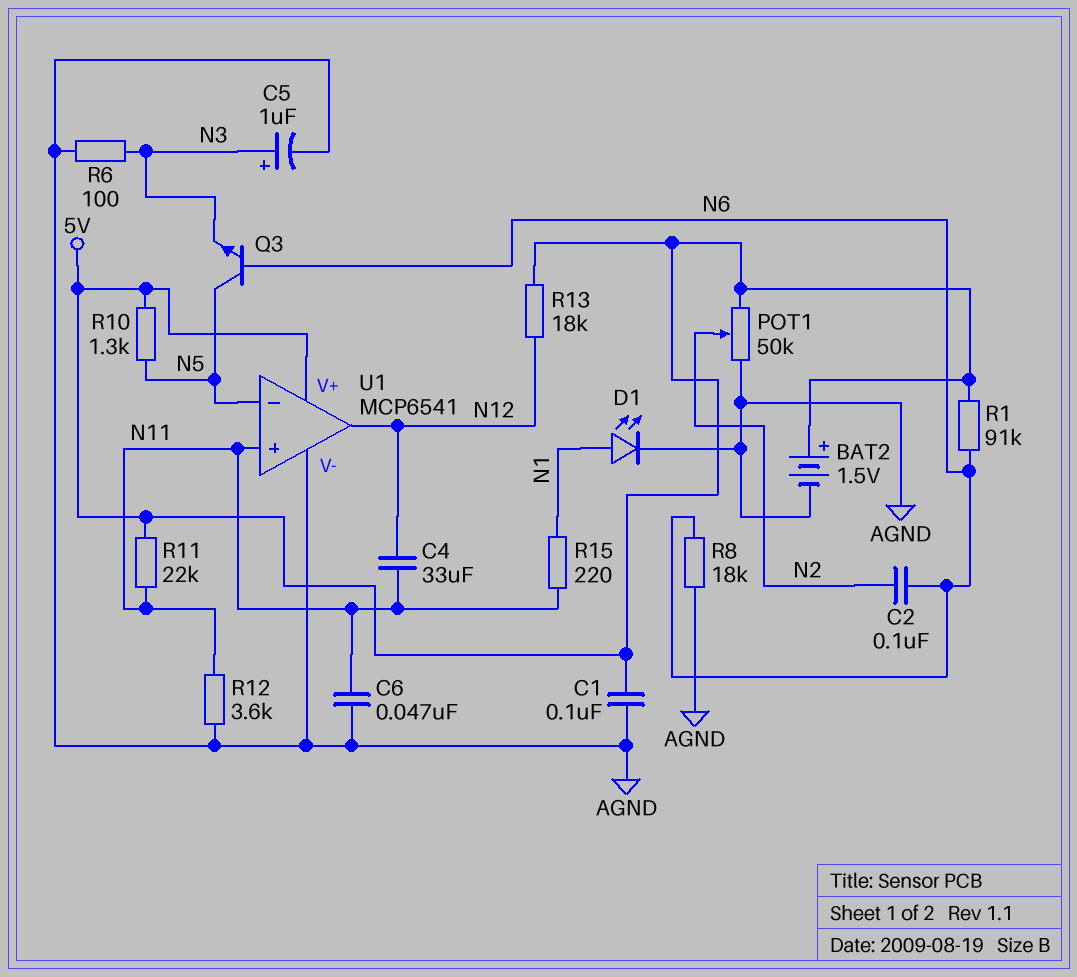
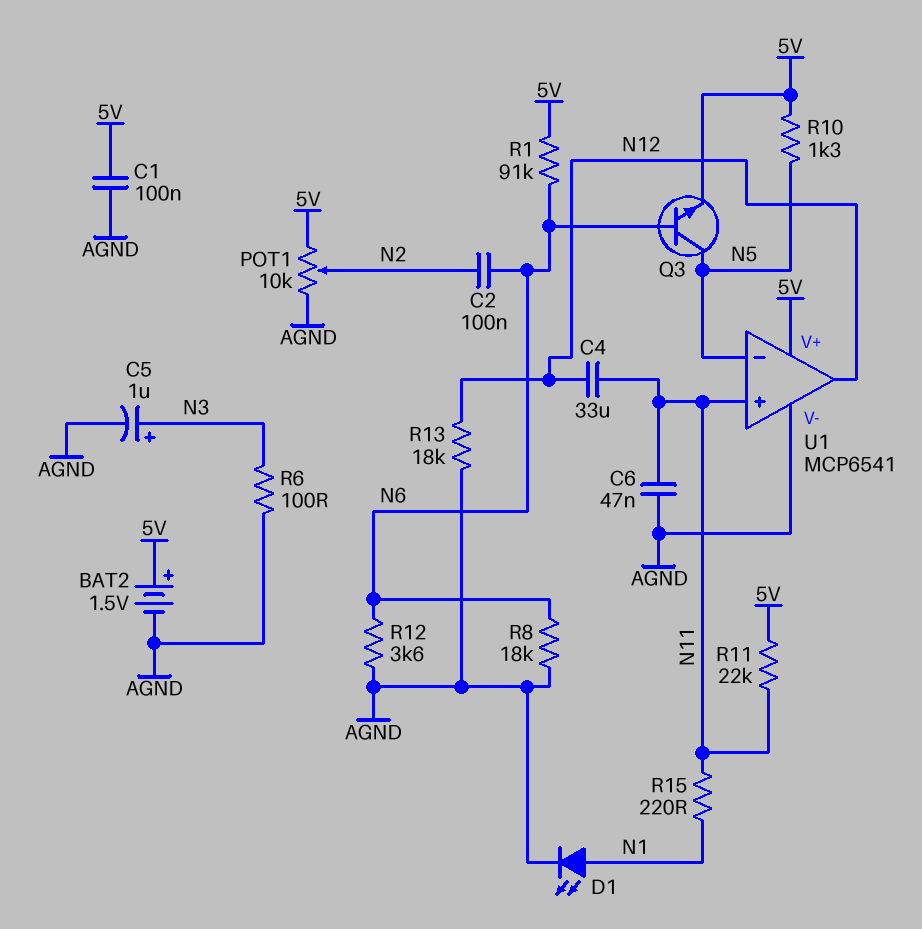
POT1: 50k (5V, AGND, wiper N2) -> 10k (5V, AGND, wiper N2)
Q3: NPN (B N6, C N5, E N3) -> NPN (B N6, C N5, E 5V)
R12: 3.6k (AGND, N11) -> 3.6k (AGND, N6)
R13: 18k (5V, N12) -> 18k (AGND, N12)

